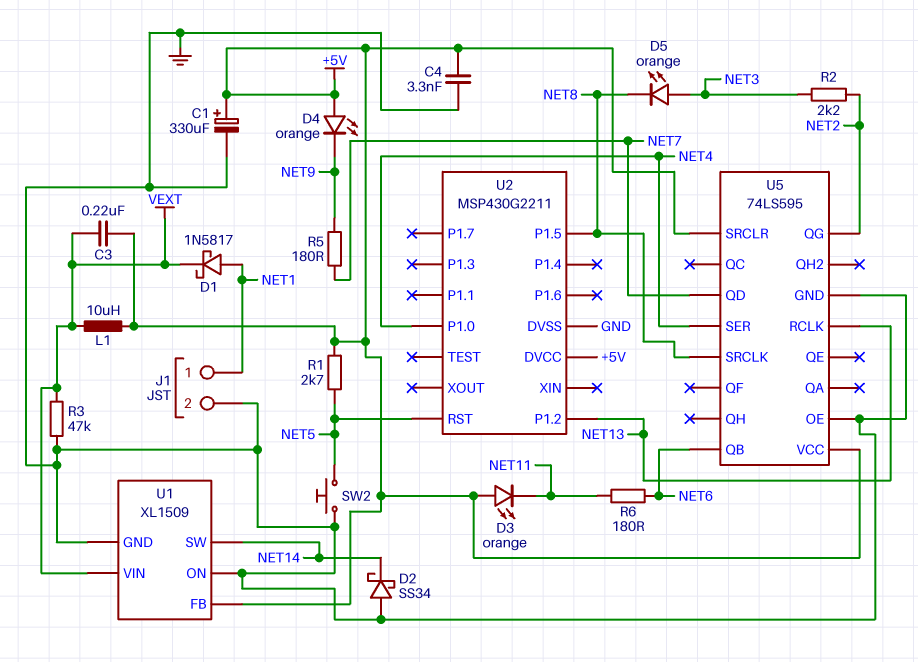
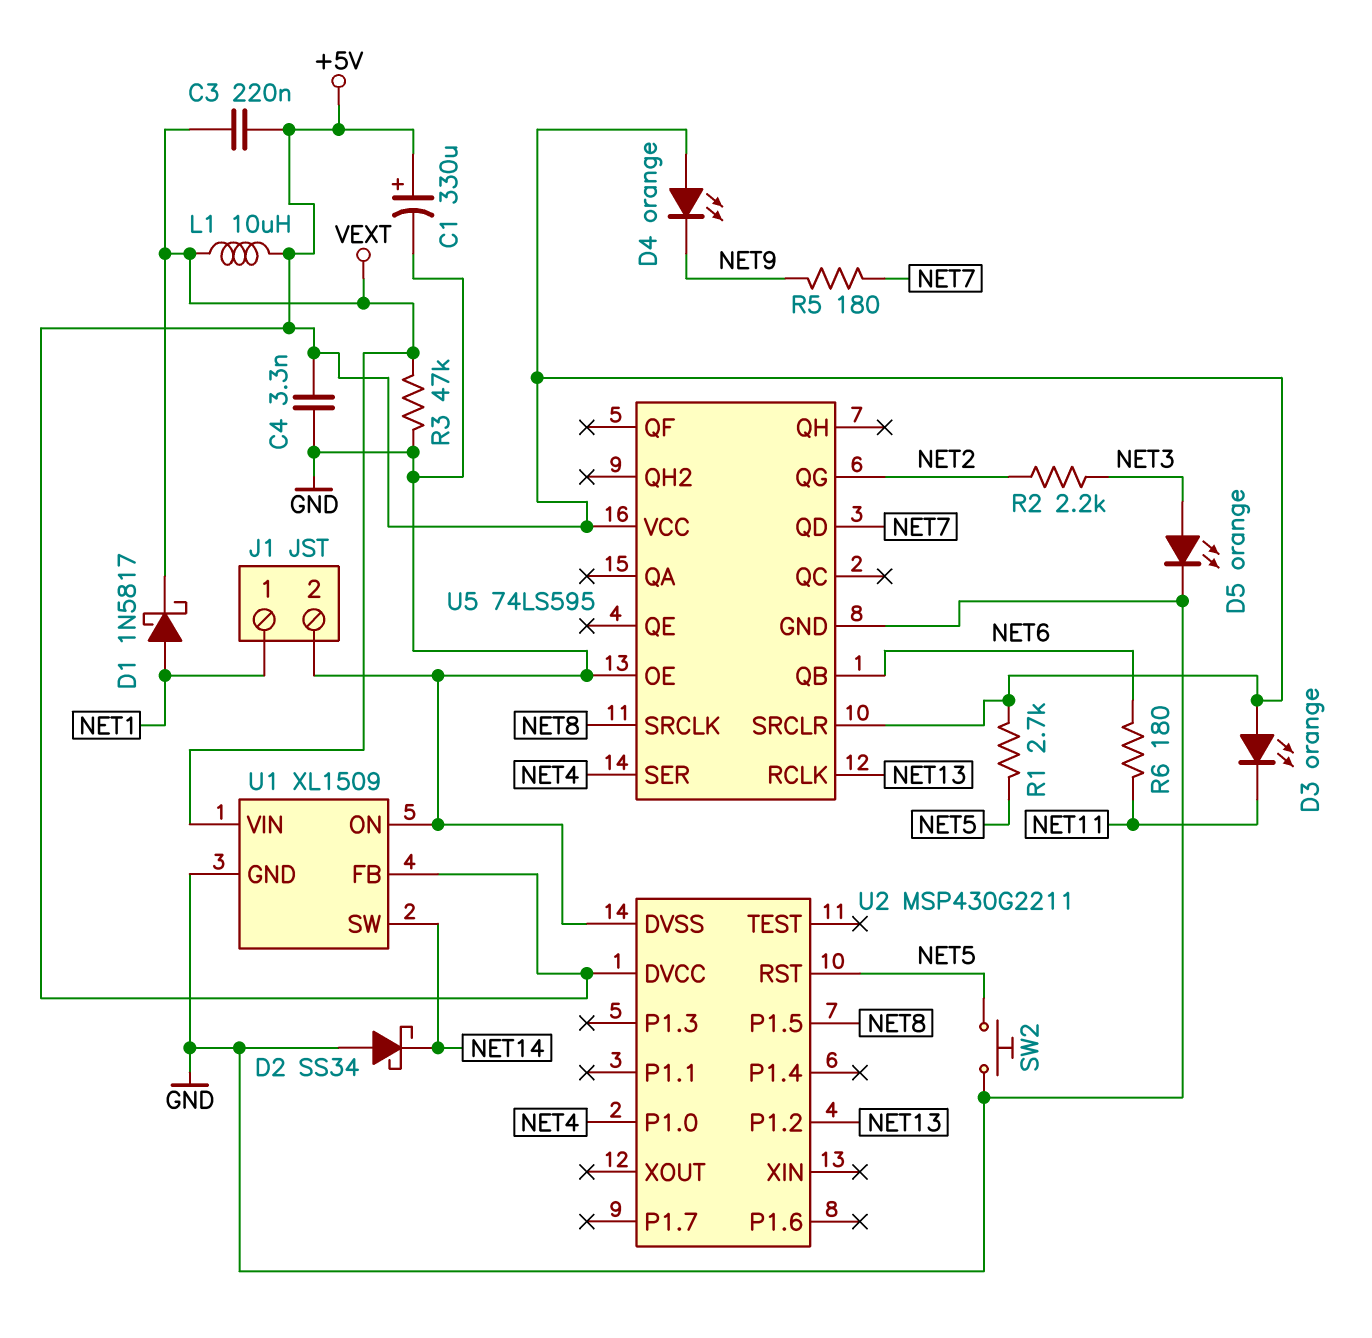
D5: LED orange (A NET3, K NET8) -> LED orange (A NET3, K GND)

